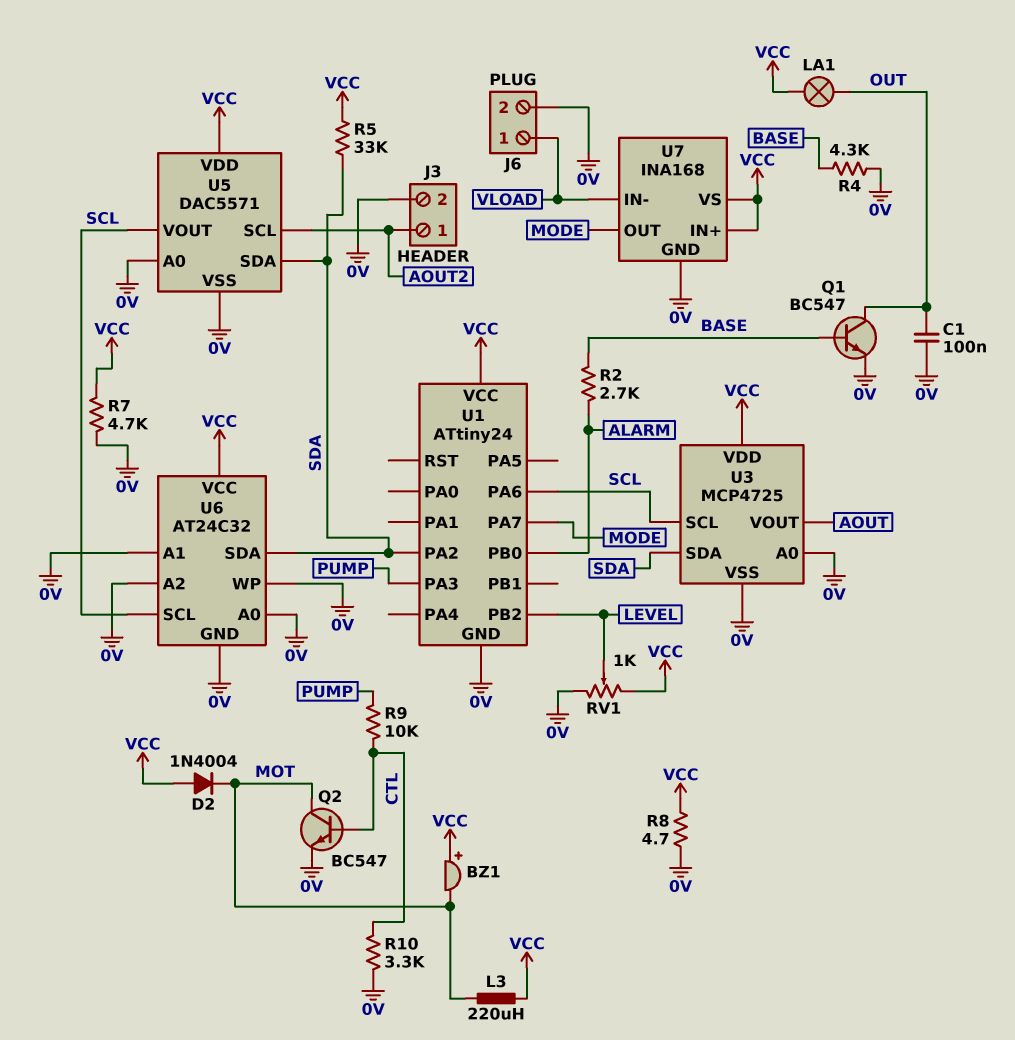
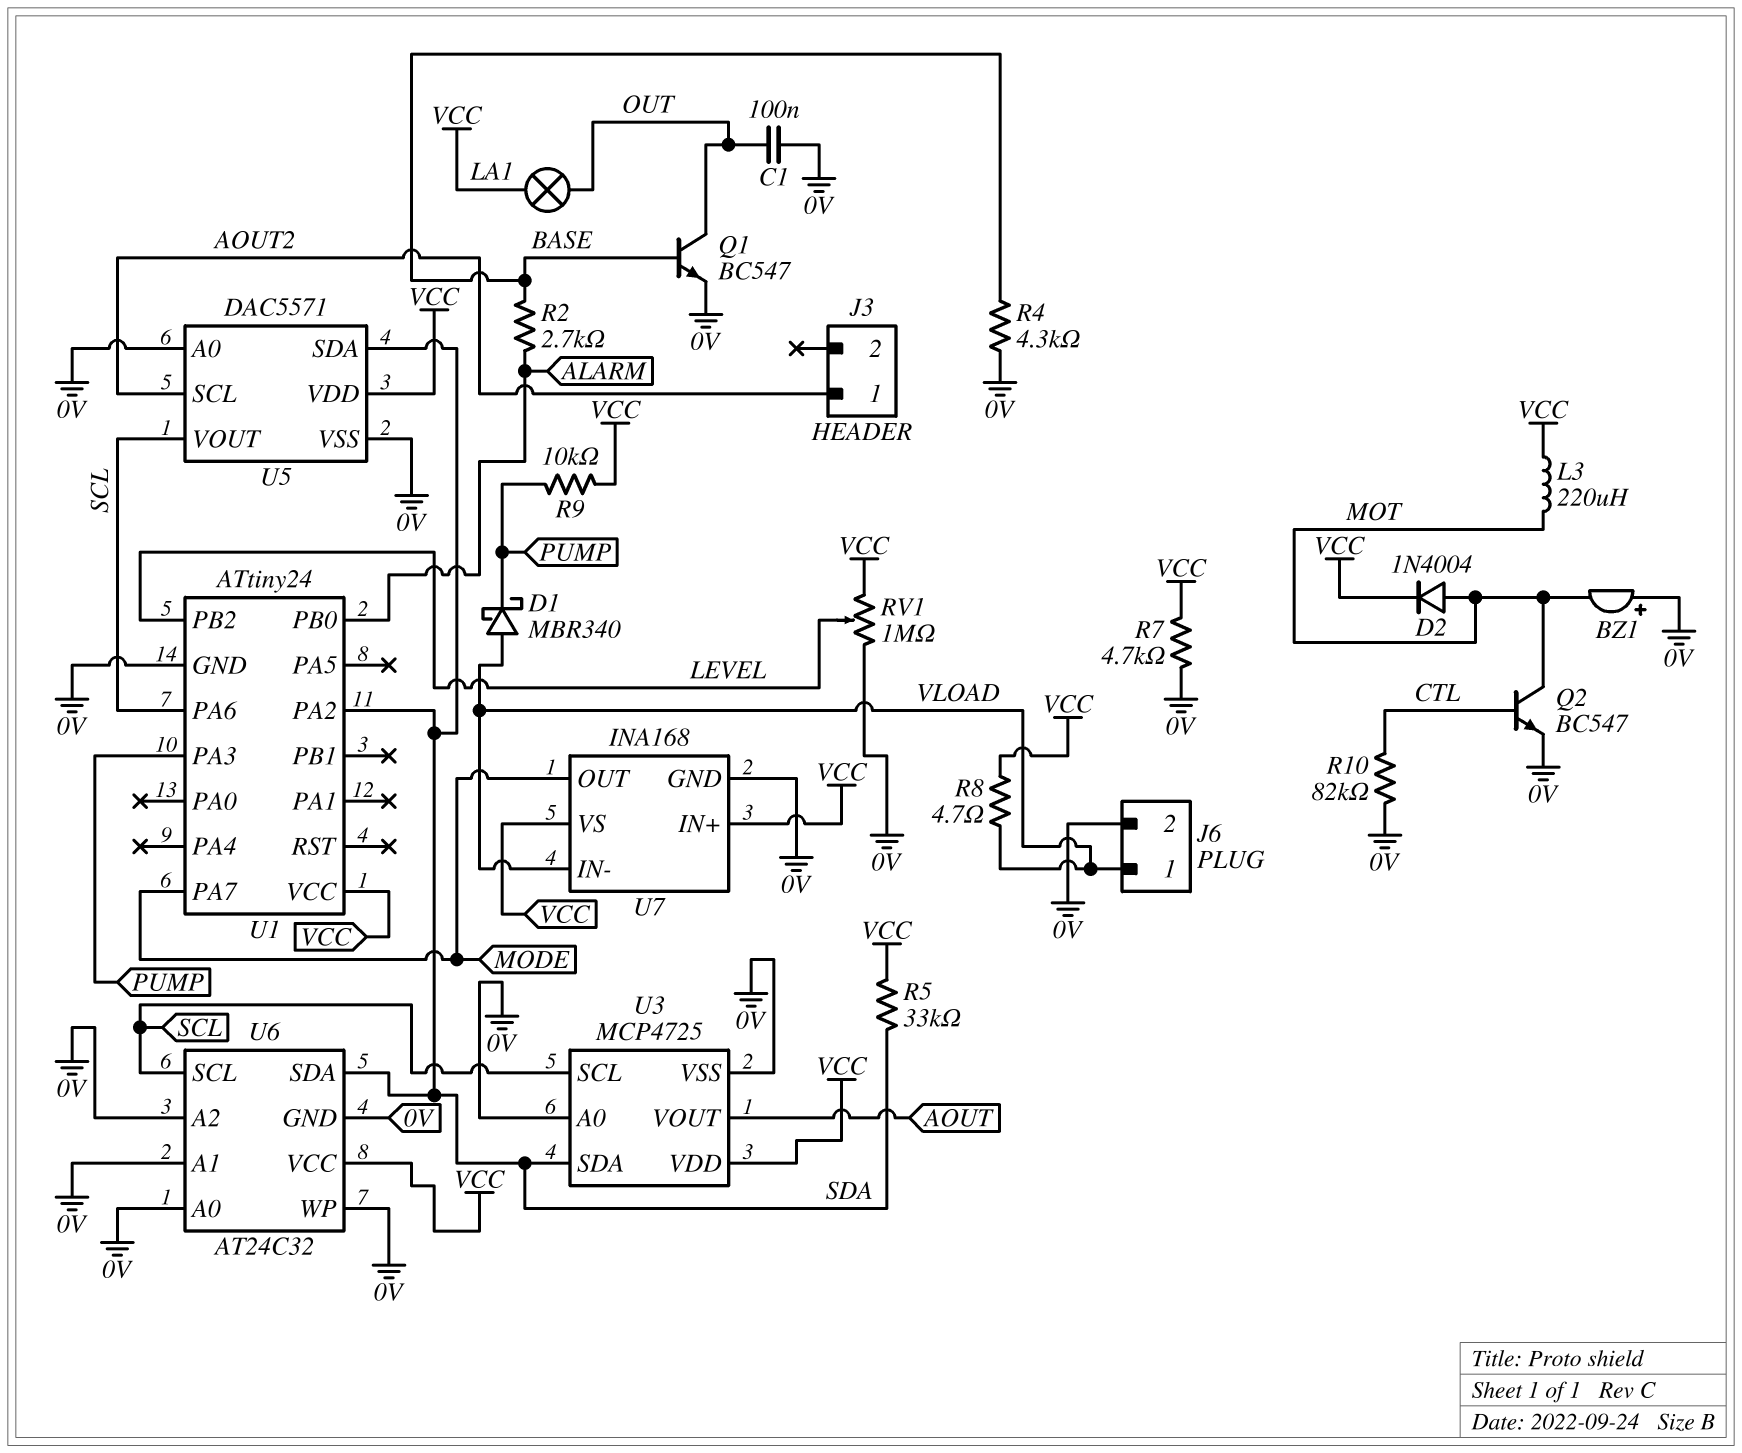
BZ1: buzzer (plus VCC, minus MOT) -> buzzer (plus 0V, minus MOT)
D1: none -> schottky MBR340 (A VLOAD, K PUMP)
D2: diode 1N4004 (A VCC, K MOT) -> diode 1N4004 (A MOT, K VCC)
J3 pin 2: 0V -> none
R8: 4.7 (0V, VCC) -> 4.7 (VCC, VLOAD)
R9: 10k (CTL, PUMP) -> 10k (PUMP, VCC)
R10: 3.3k (0V, CTL) -> 82k (0V, CTL)
RV1: 1k (0V, VCC, wiper LEVEL) -> 1M (0V, VCC, wiper LEVEL)

